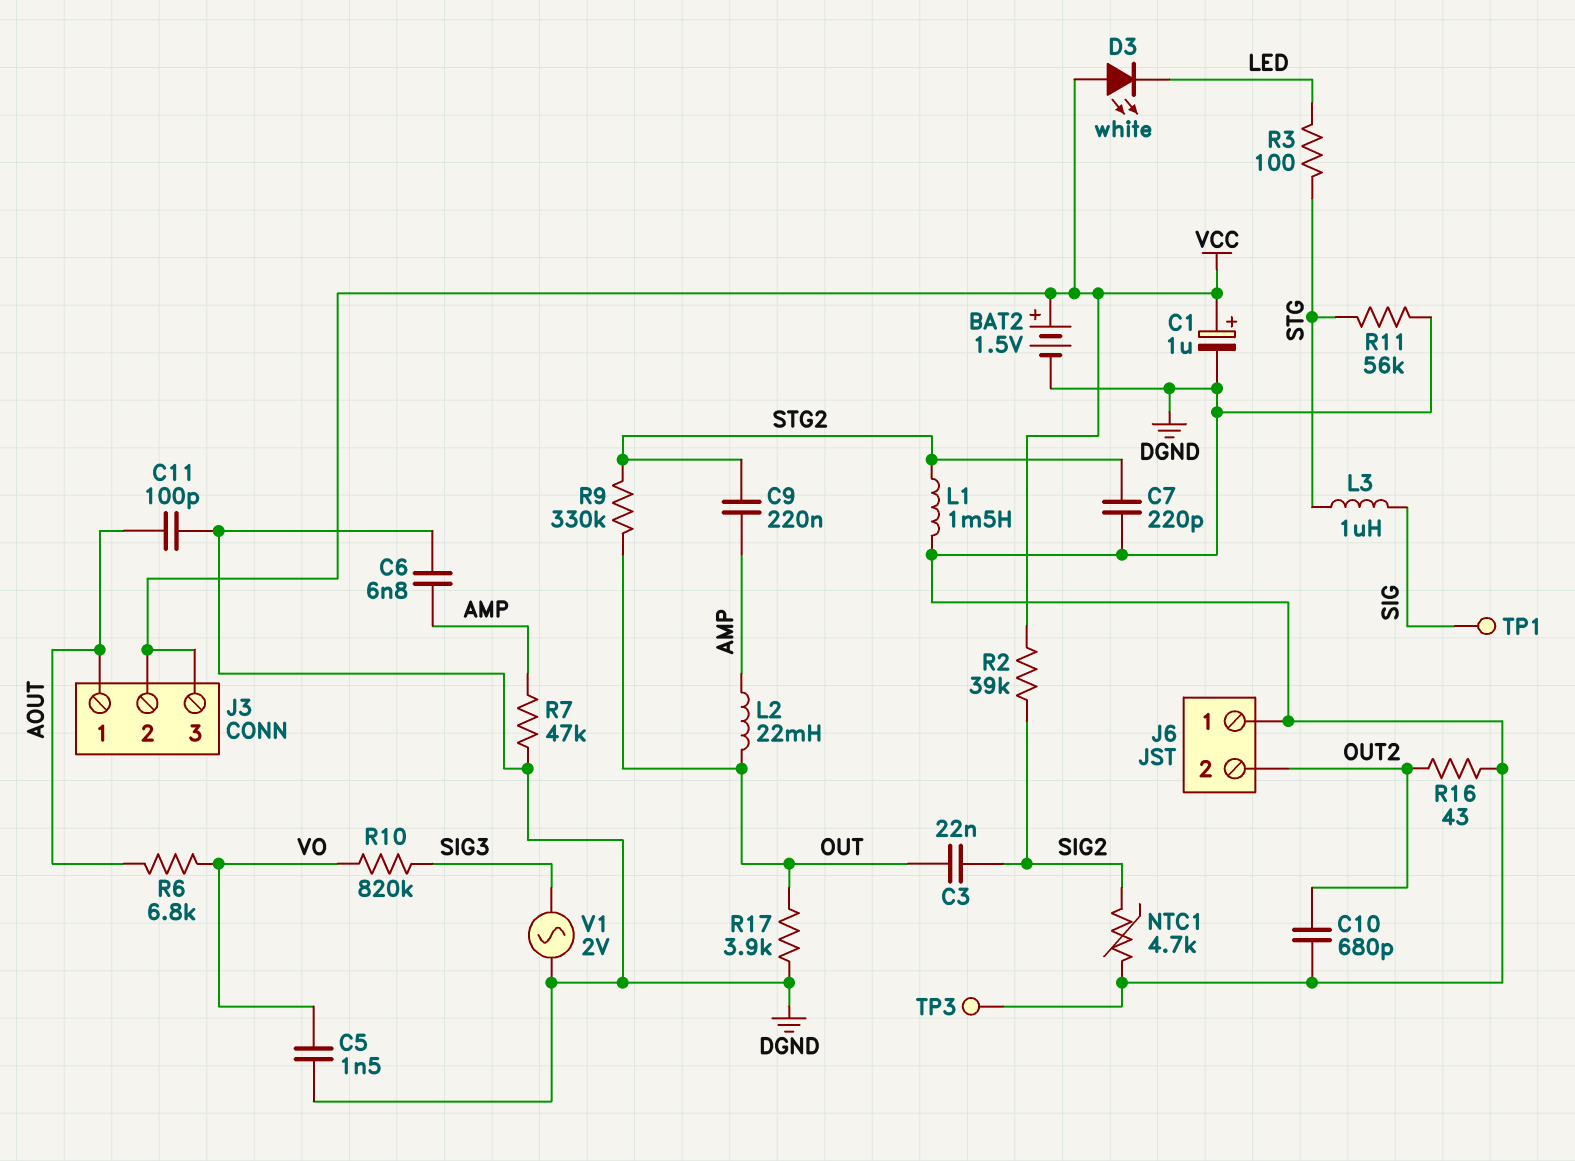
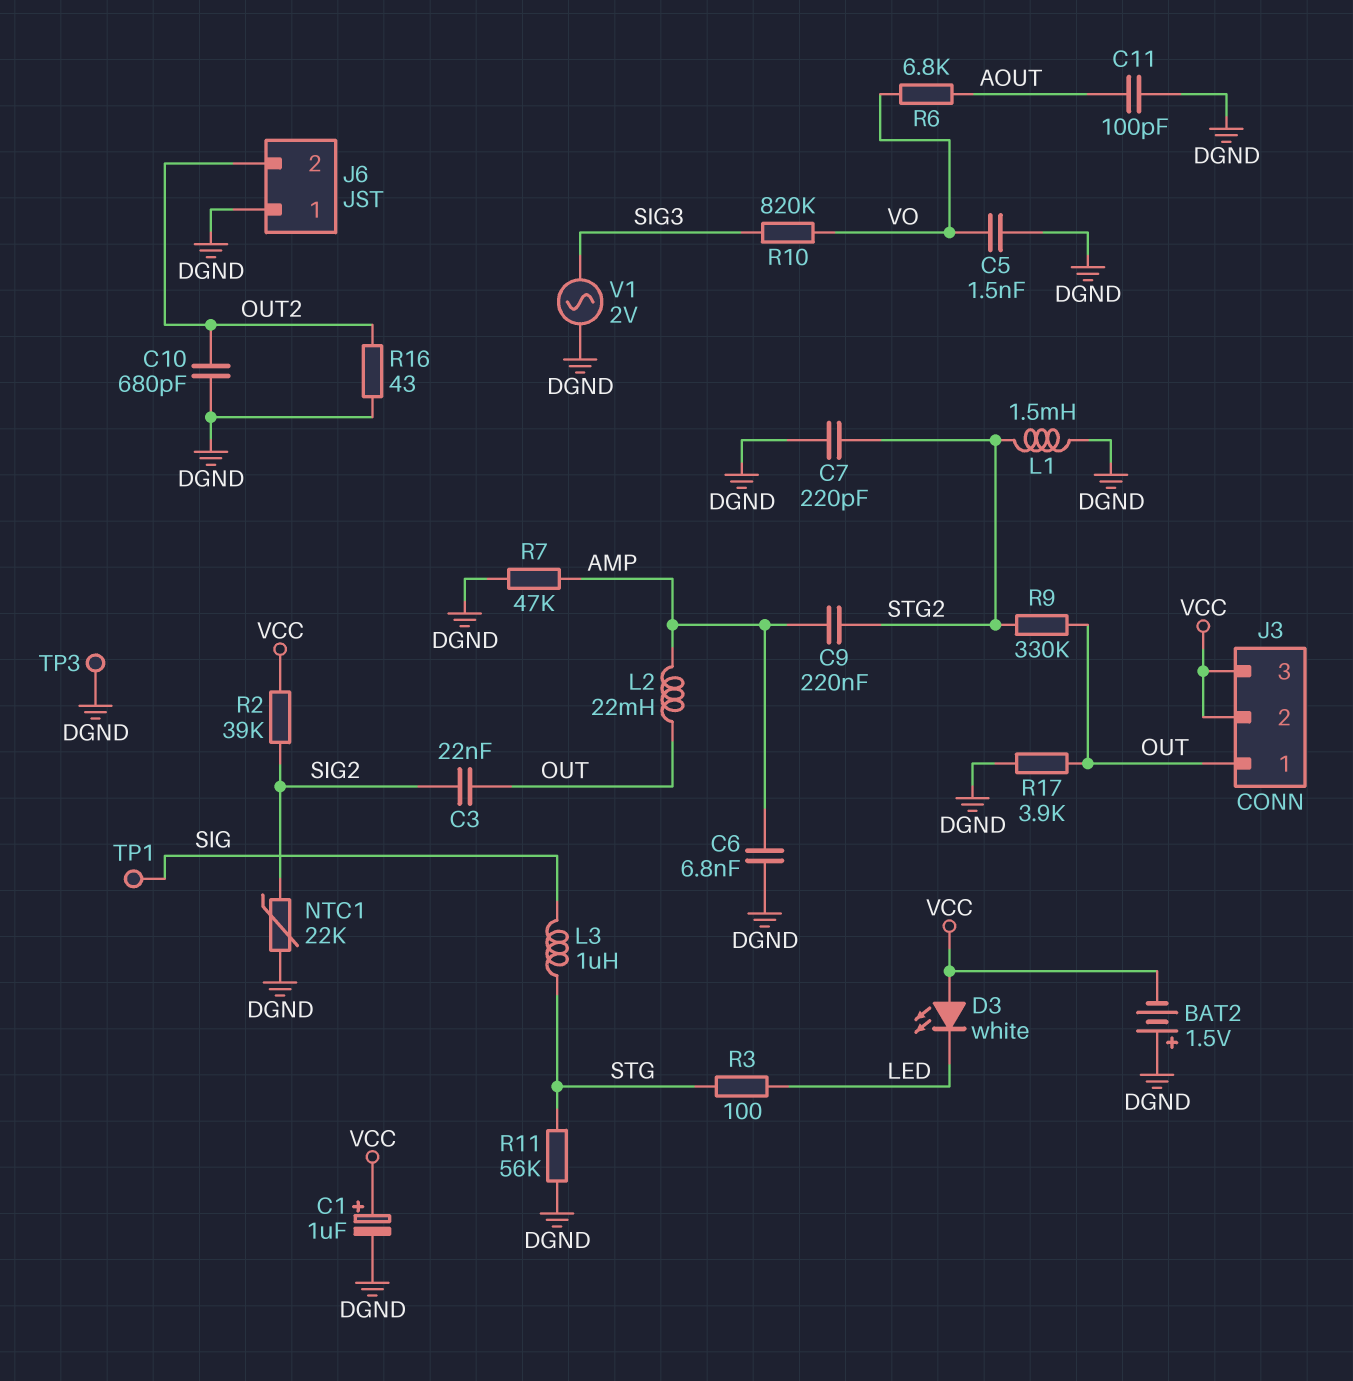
BAT2: 1.5V (plus VCC, minus DGND) -> 1.5V (plus DGND, minus VCC)
J3 pin 1: AOUT -> OUT
NTC1: 4.7k (DGND, SIG2) -> 22k (DGND, SIG2)

